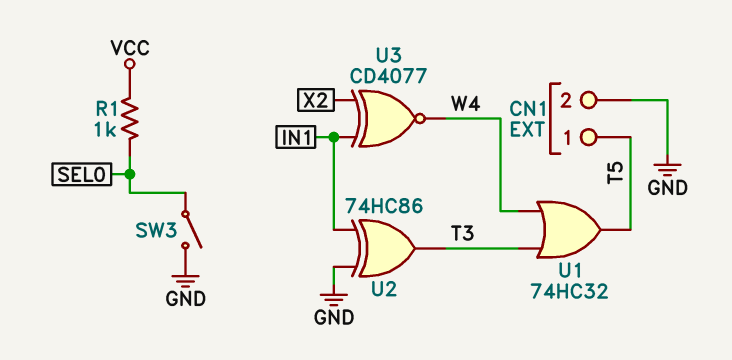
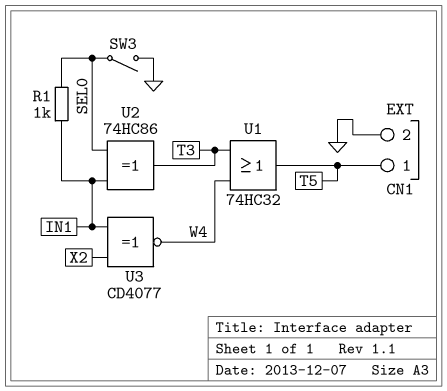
R1: 1k (SEL0, VCC) -> 1k (IN1, SEL0)
U2: XOR 74HC86 (in GND, in IN1, out T3) -> XOR 74HC86 (in IN1, in SEL0, out T3)

